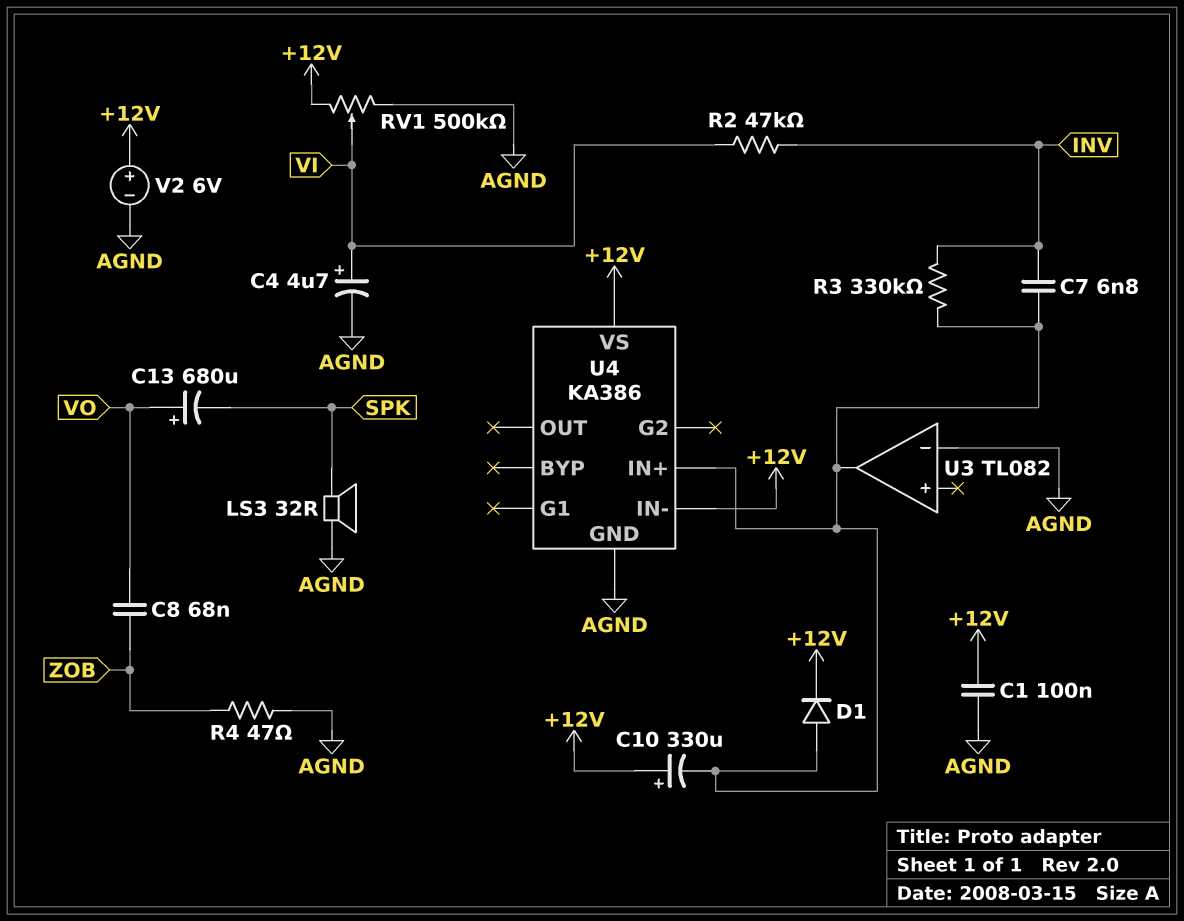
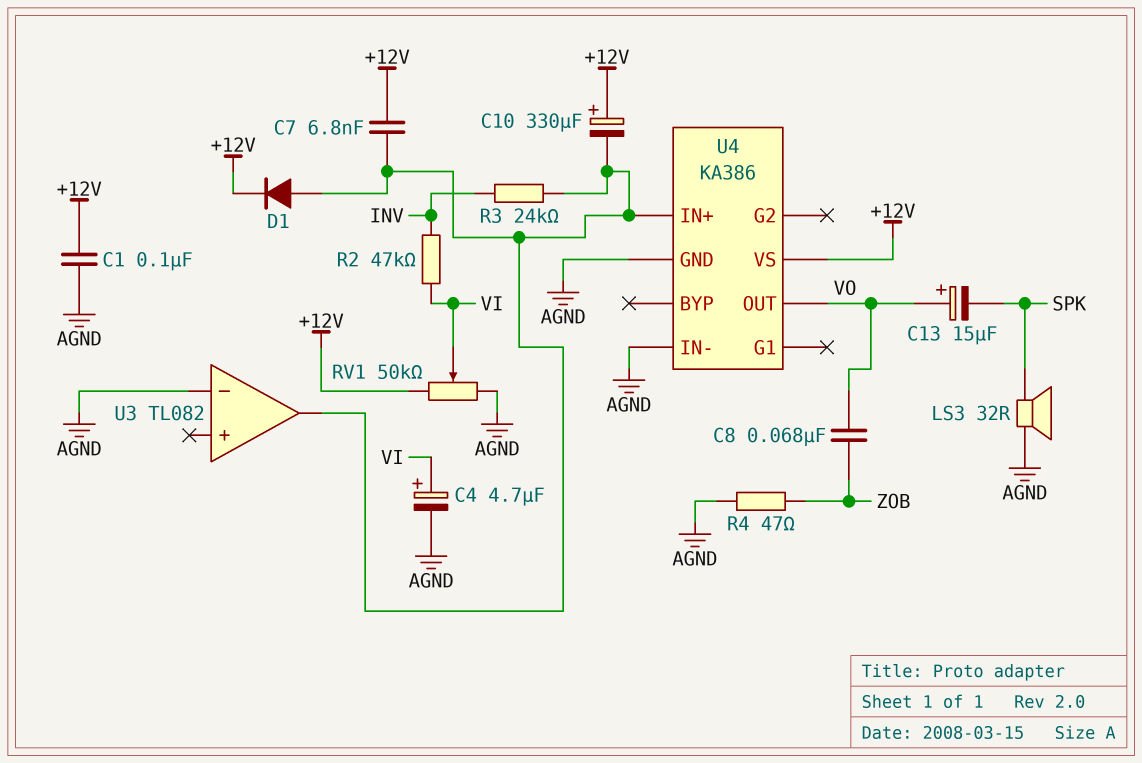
C7: 6.8nF (INV, U3/out) -> 6.8nF (+12V, U3/out)
C13: 680uF (plus VO, minus SPK) -> 15uF (plus VO, minus SPK)
R3: 330k (INV, U3/out) -> 24k (INV, U3/out)
RV1: 500k (+12V, AGND, wiper VI) -> 50k (+12V, AGND, wiper VI)
U4 pin IN-: +12V -> AGND
U4 pin OUT: none -> VO
V2: 6V (plus +12V, minus AGND) -> none

